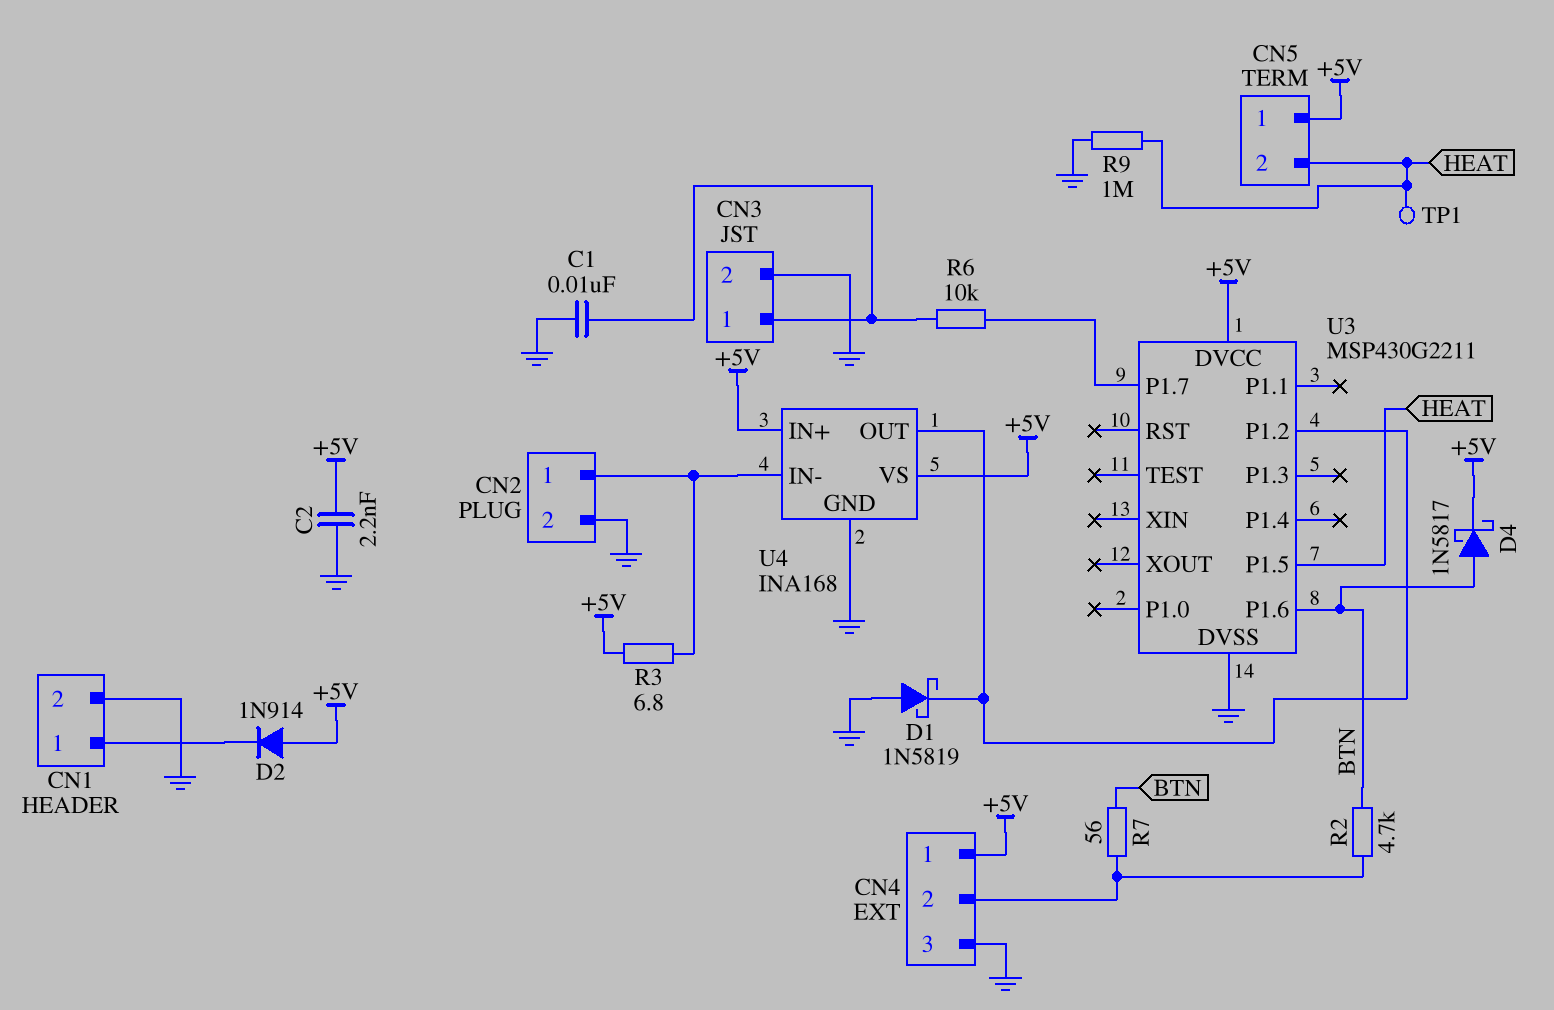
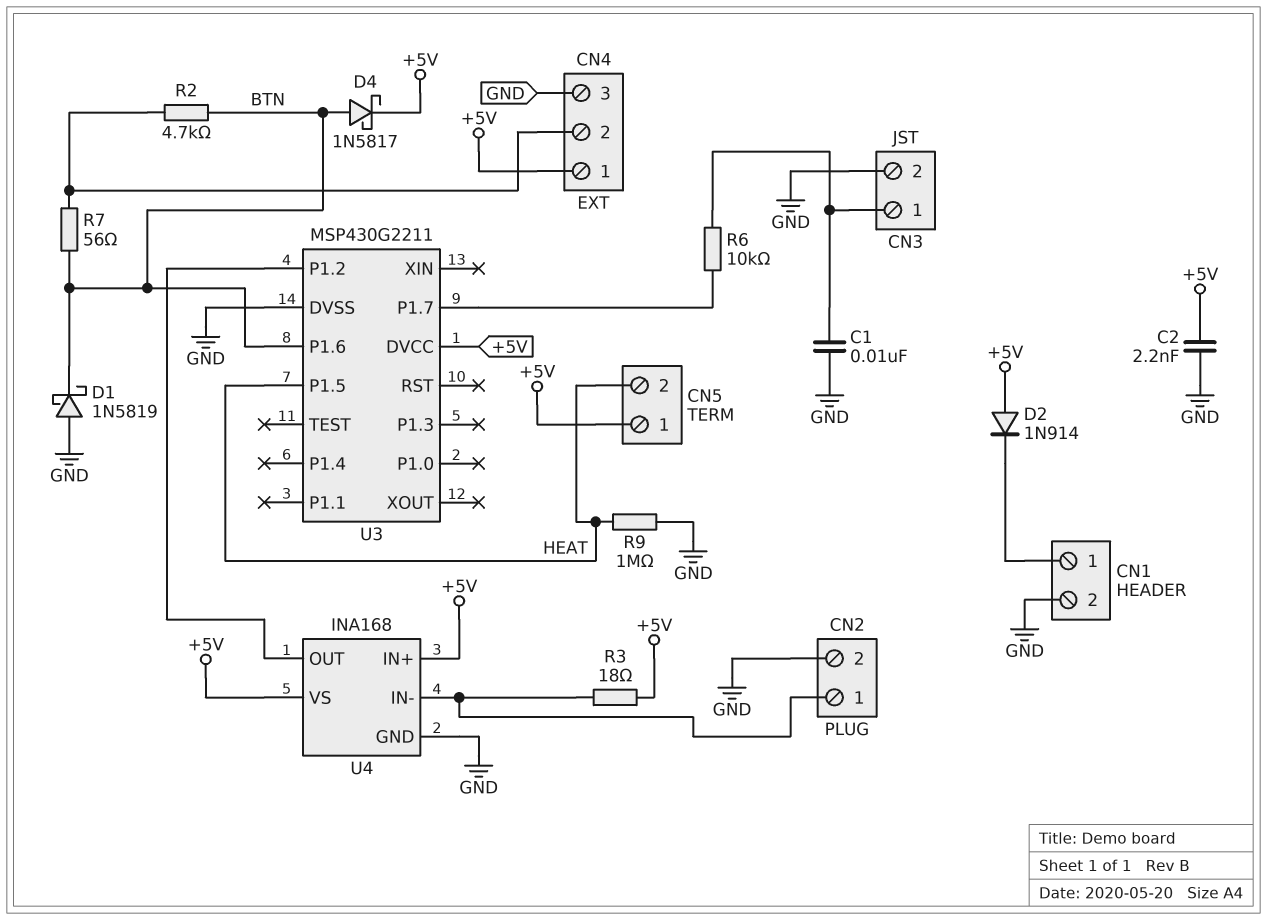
D1: schottky 1N5819 (A GND, K U3/P1.2) -> schottky 1N5819 (A GND, K BTN)
R3: 6.8 (+5V, CN2/1) -> 18 (+5V, CN2/1)
TP1: test point (HEAT) -> none

